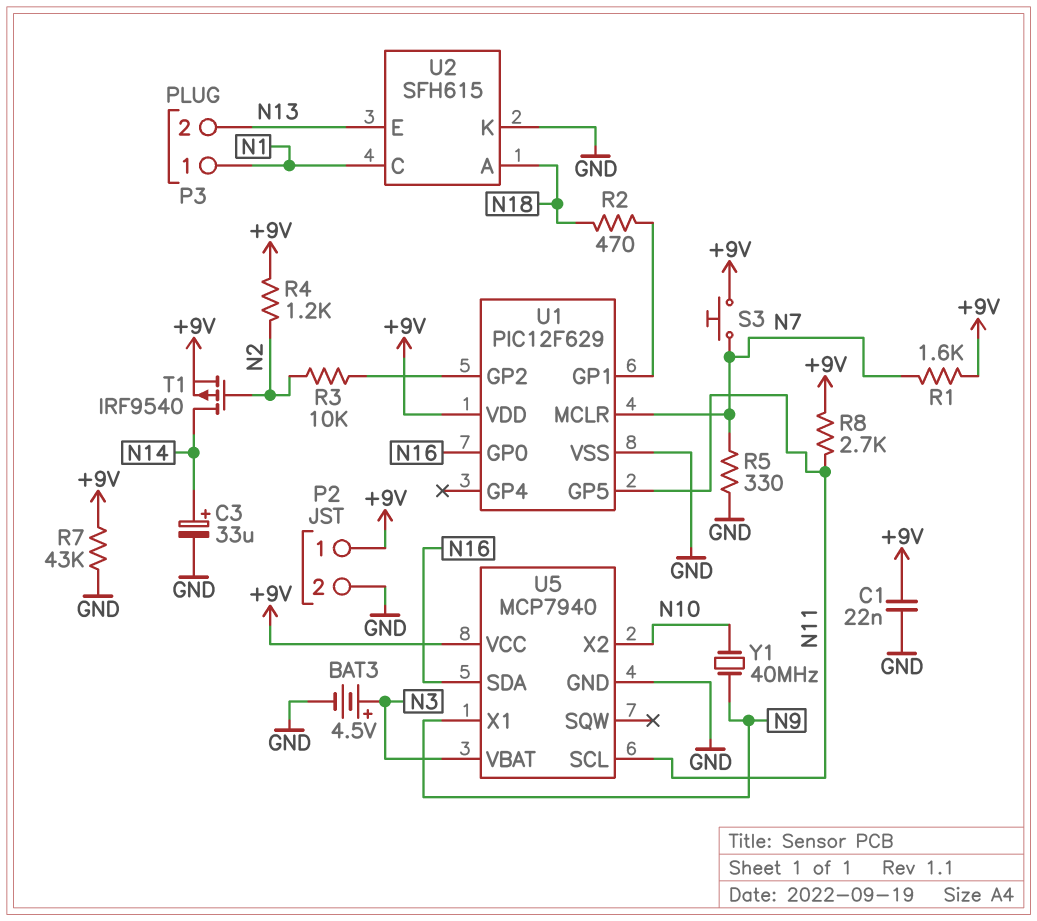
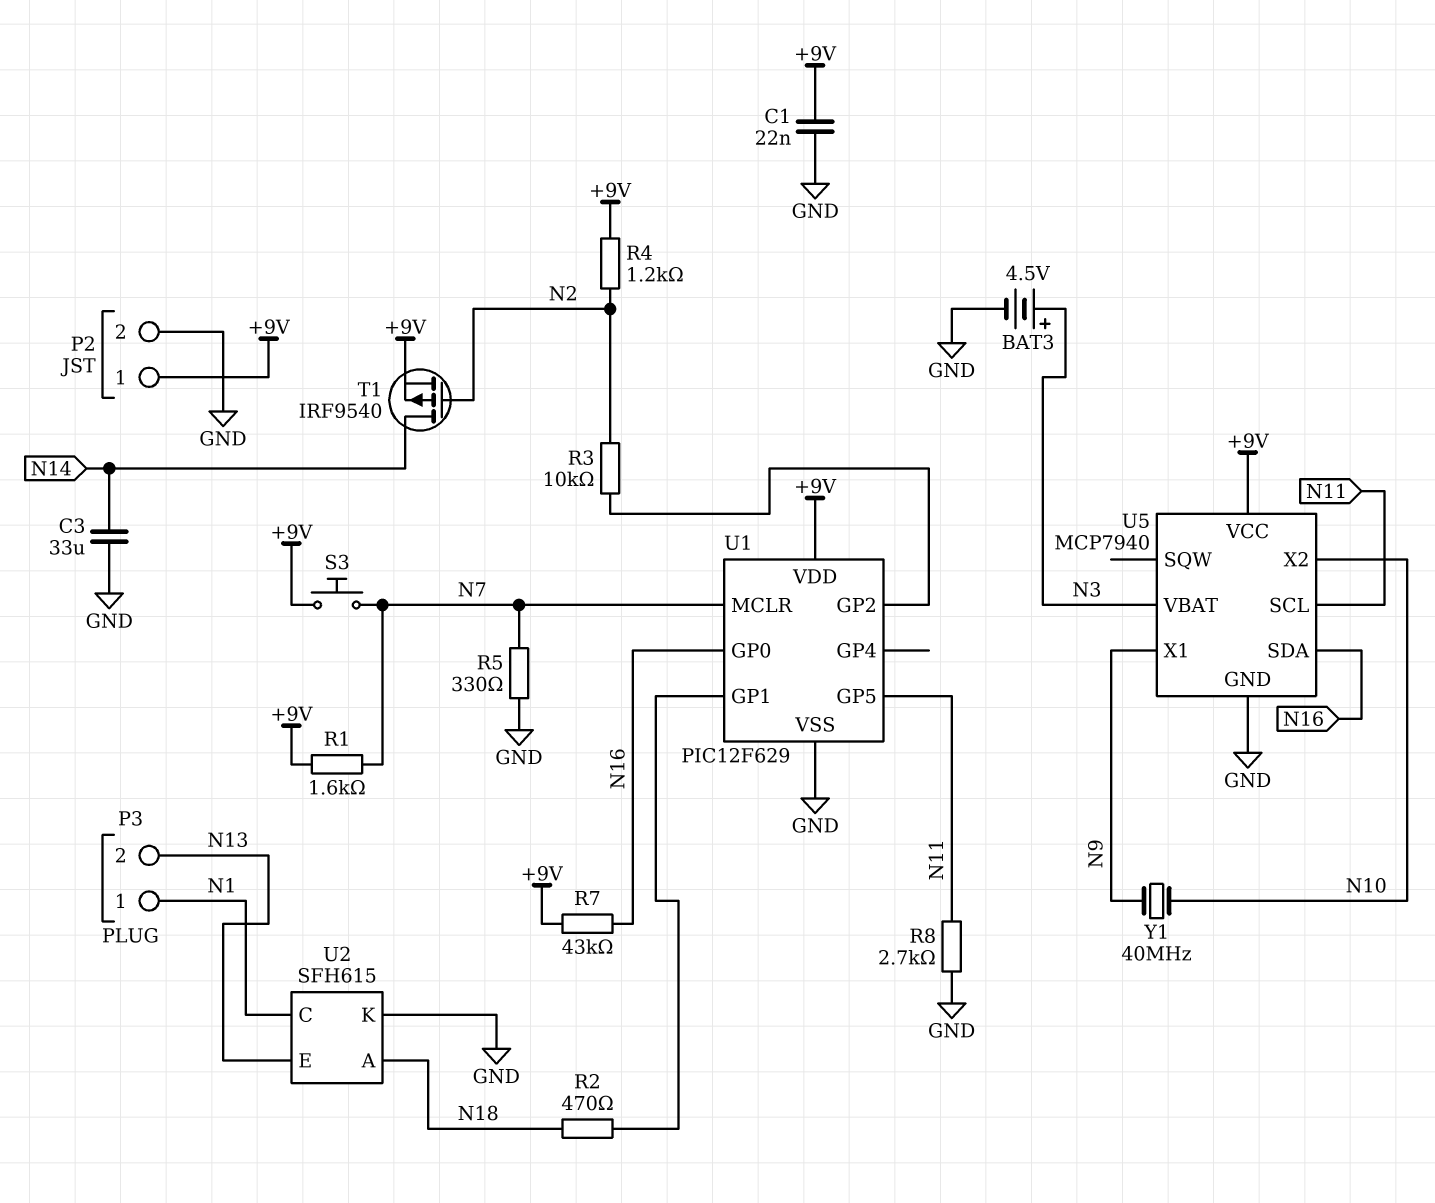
C3: 33uF (plus N14, minus GND) -> 33uF (GND, N14)
R7: 43k (+9V, GND) -> 43k (+9V, N16)
R8: 2.7k (+9V, N11) -> 2.7k (GND, N11)

